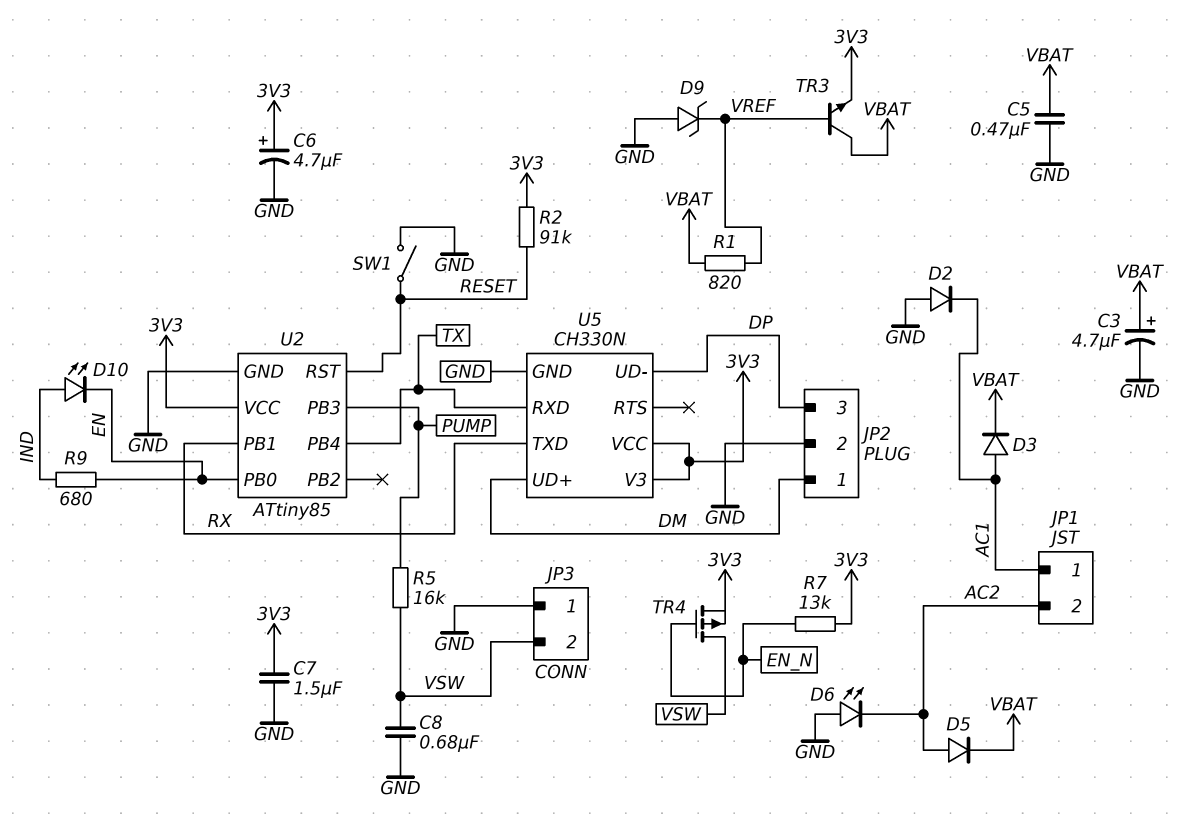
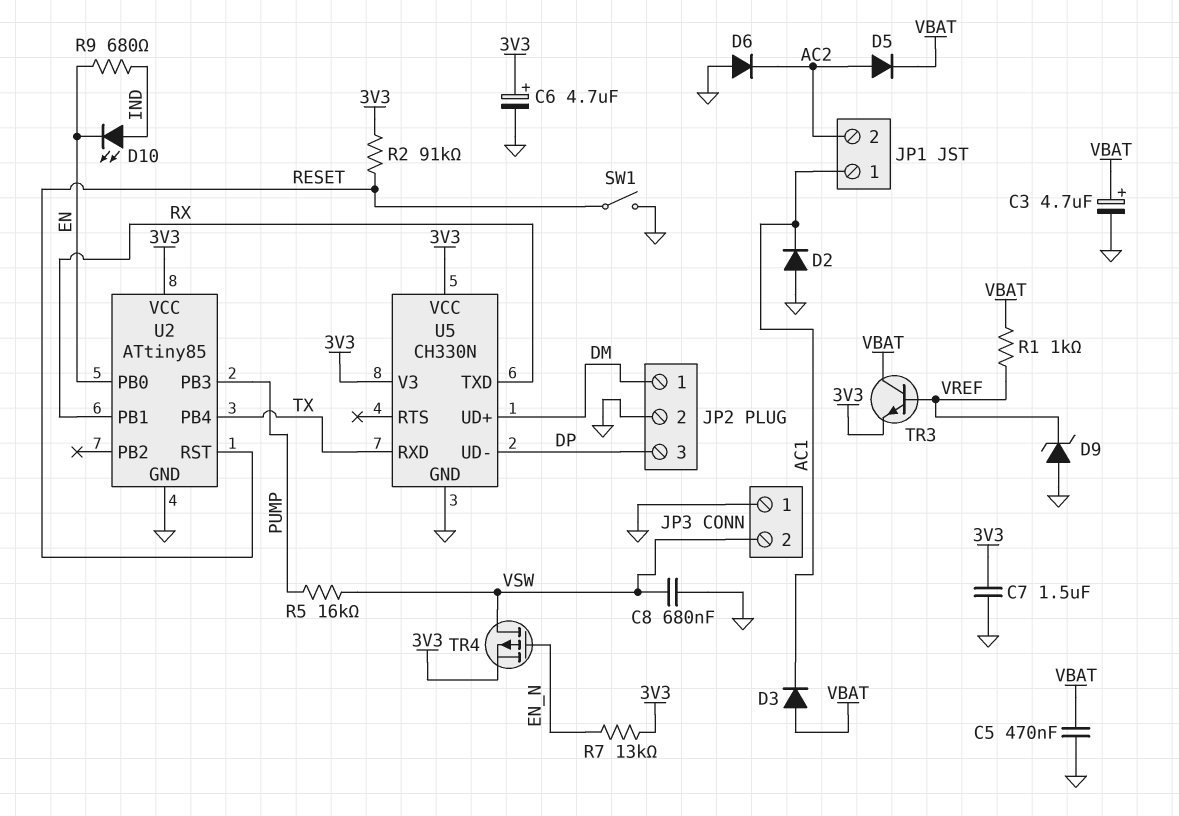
D3: diode (A AC1, K VBAT) -> diode (A VBAT, K AC1)
D6: LED (A GND, K AC2) -> diode (A GND, K AC2)
R1: 820 (VBAT, VREF) -> 1k (VBAT, VREF)

